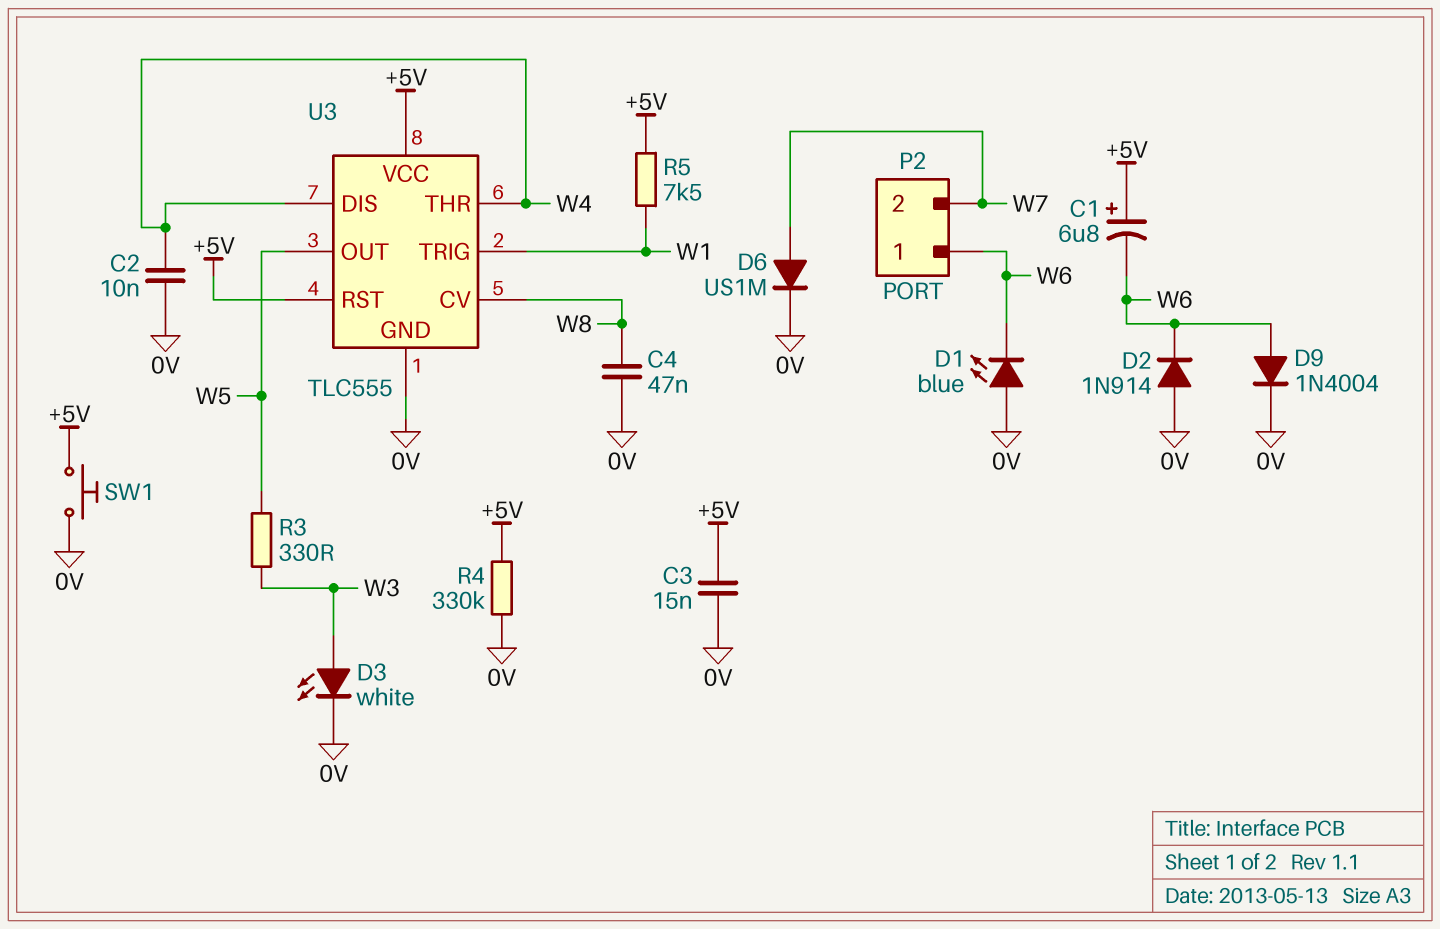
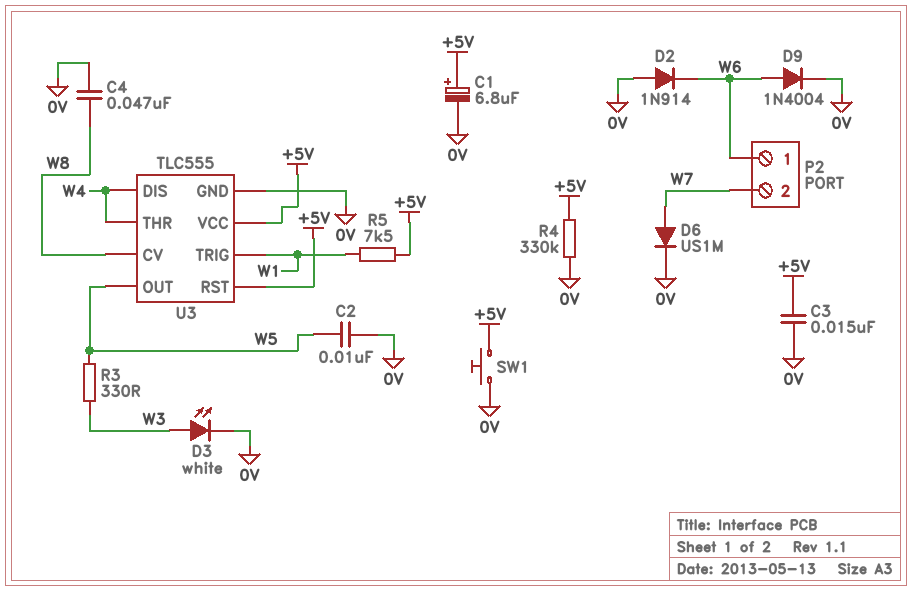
C1: 6.8uF (plus +5V, minus W6) -> 6.8uF (plus +5V, minus 0V)
C2: 10nF (0V, W4) -> 10nF (0V, W5)
D1: LED blue (A 0V, K W6) -> none

